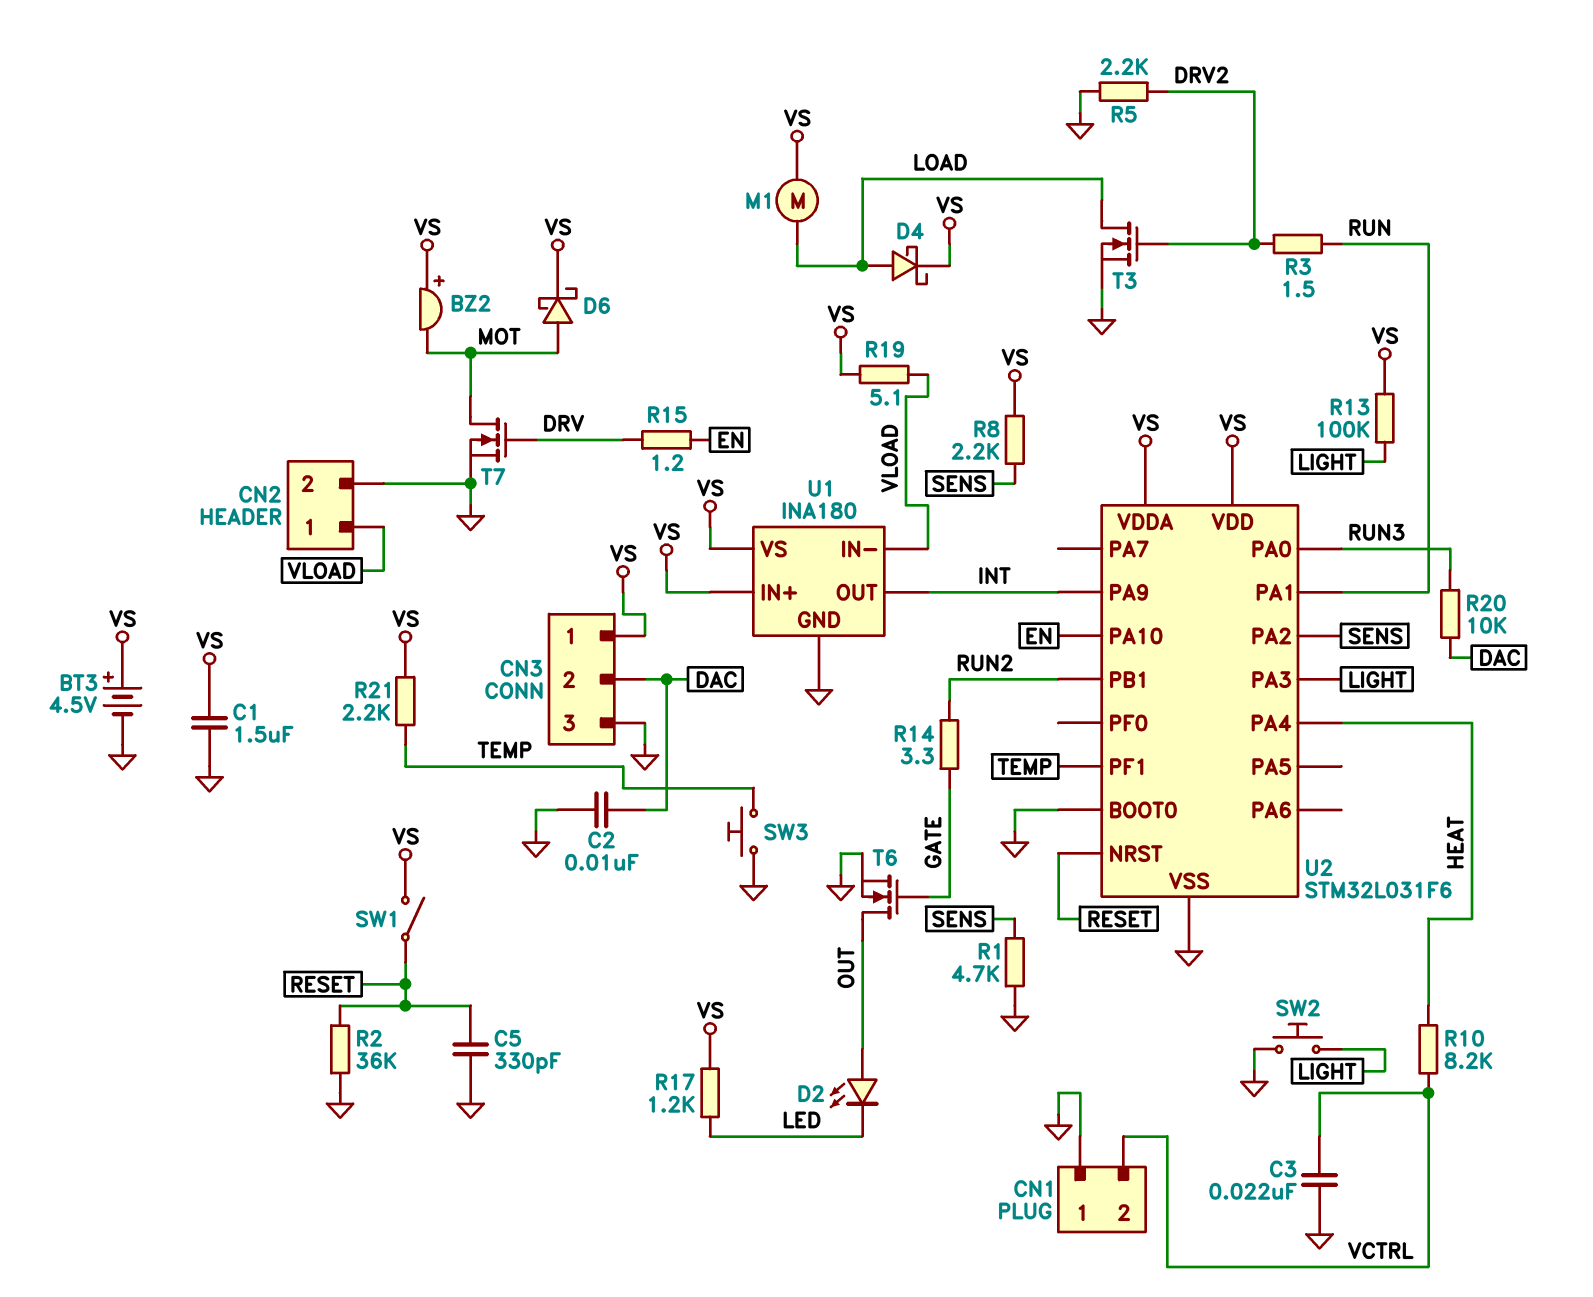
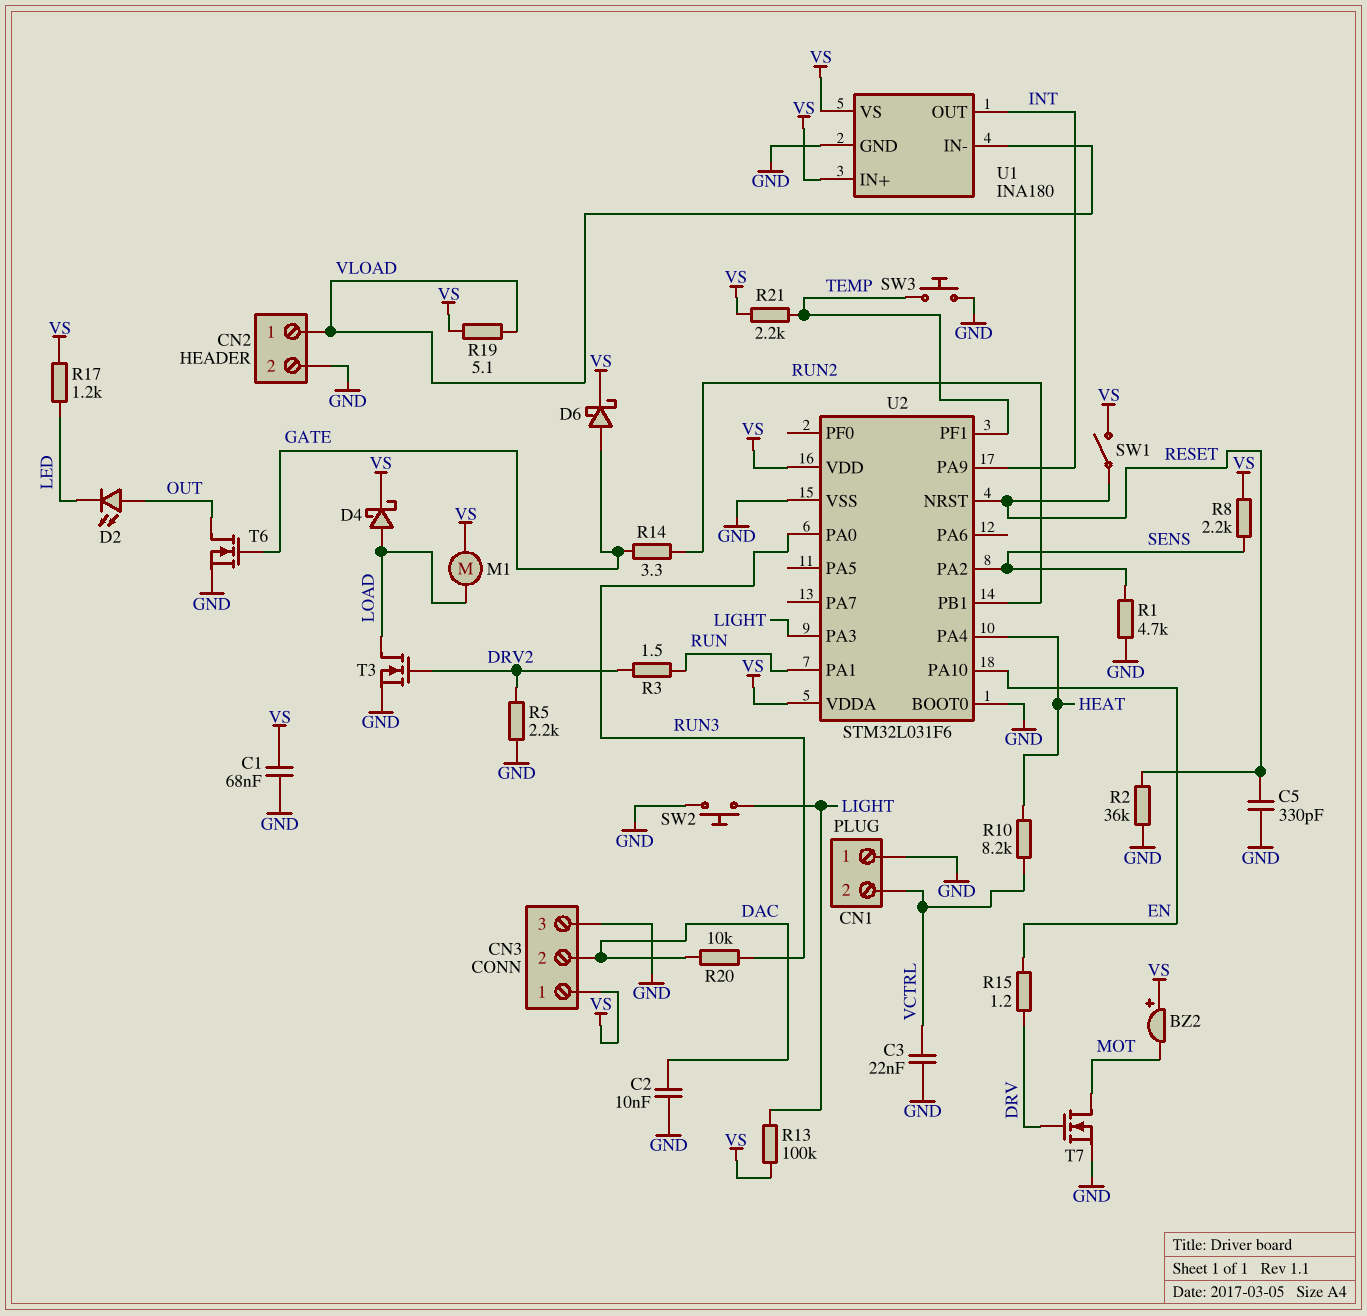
BT3: 4.5V (plus VS, minus GND) -> none
C1: 1.5uF (GND, VS) -> 68nF (GND, VS)
D6: schottky (A MOT, K VS) -> schottky (A GATE, K VS)

